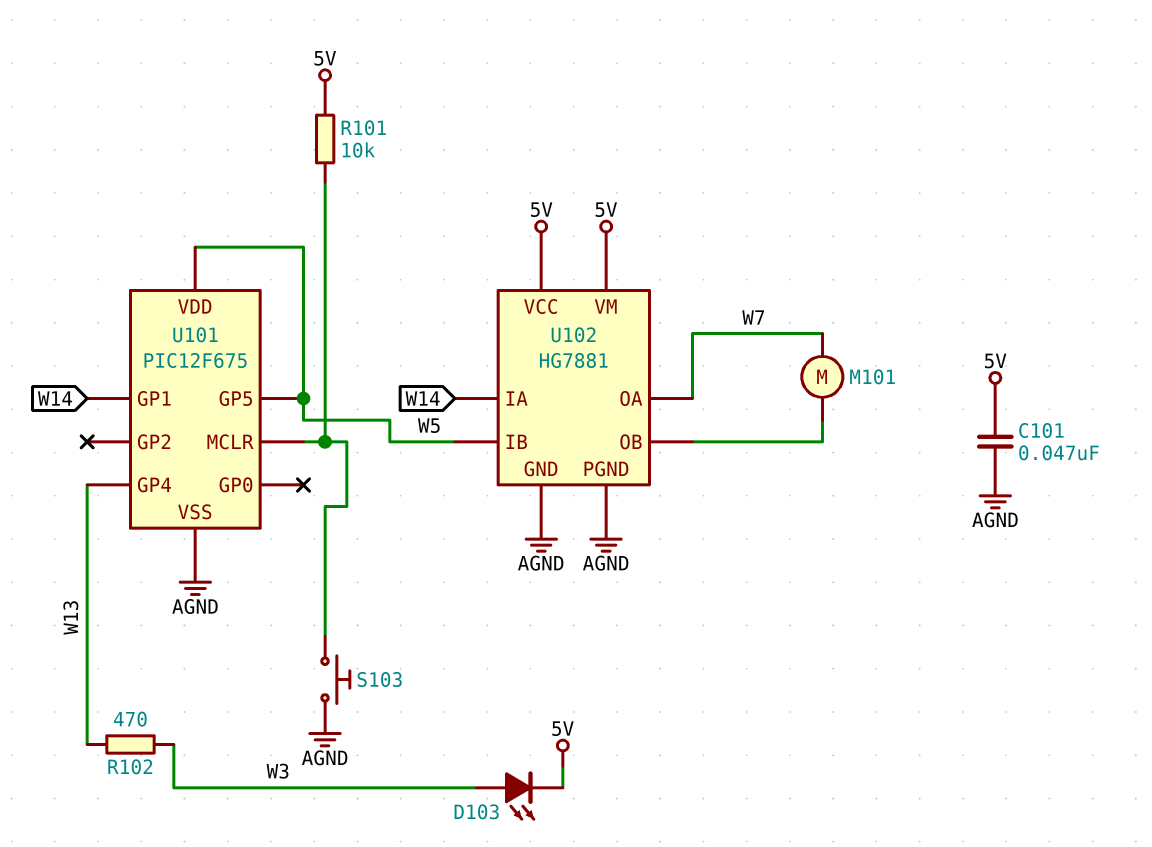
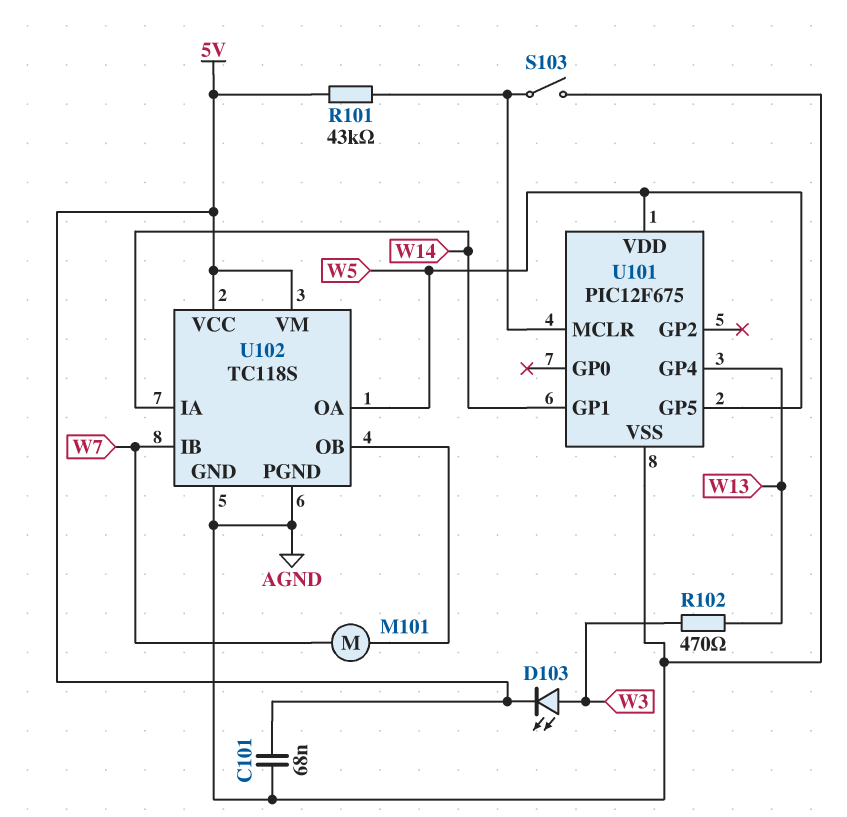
C101: 47nF (5V, AGND) -> 68nF (5V, AGND)
R101: 10k (5V, U101/MCLR) -> 43k (5V, U101/MCLR)
S103: button (AGND, U101/MCLR) -> switch (AGND, U101/MCLR)
U102: HG7881 -> TC118S
U102 pin IB: W5 -> W7
U102 pin OA: W7 -> W5

